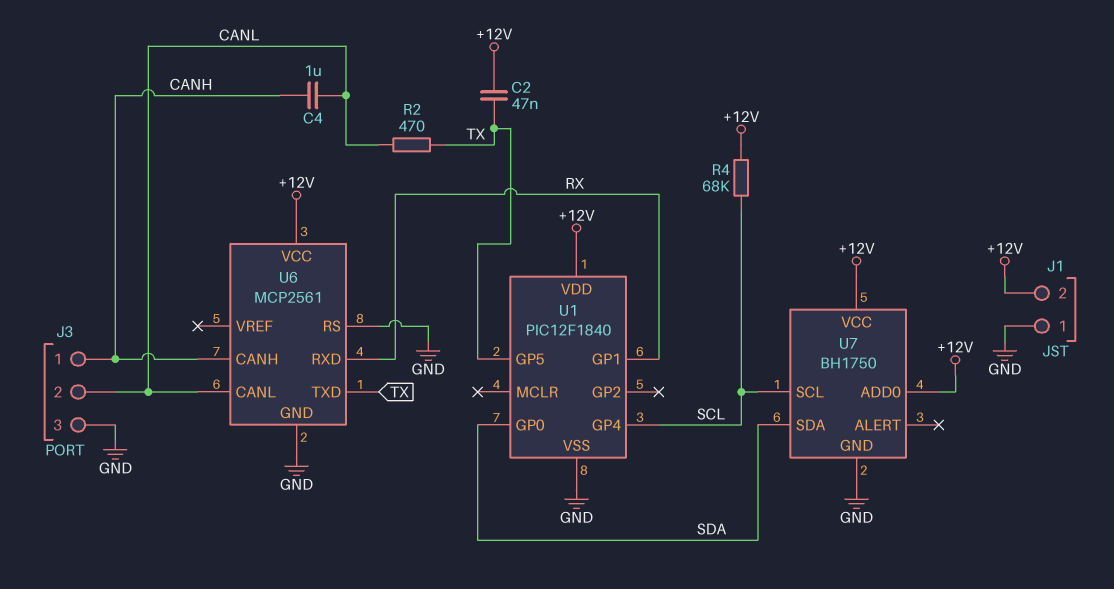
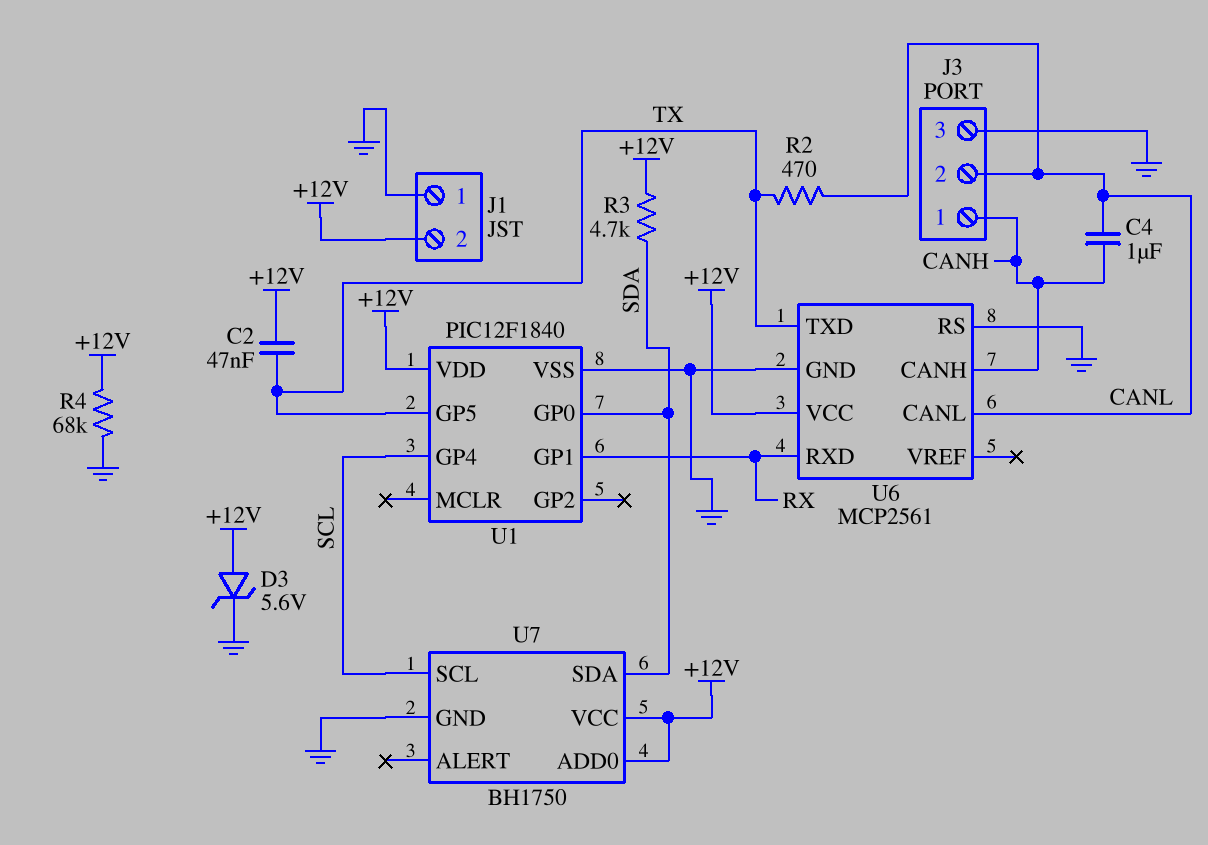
D3: none -> zener 5.6V (A +12V, K GND)
R3: none -> 4.7k (+12V, SDA)
R4: 68k (+12V, SCL) -> 68k (+12V, GND)

